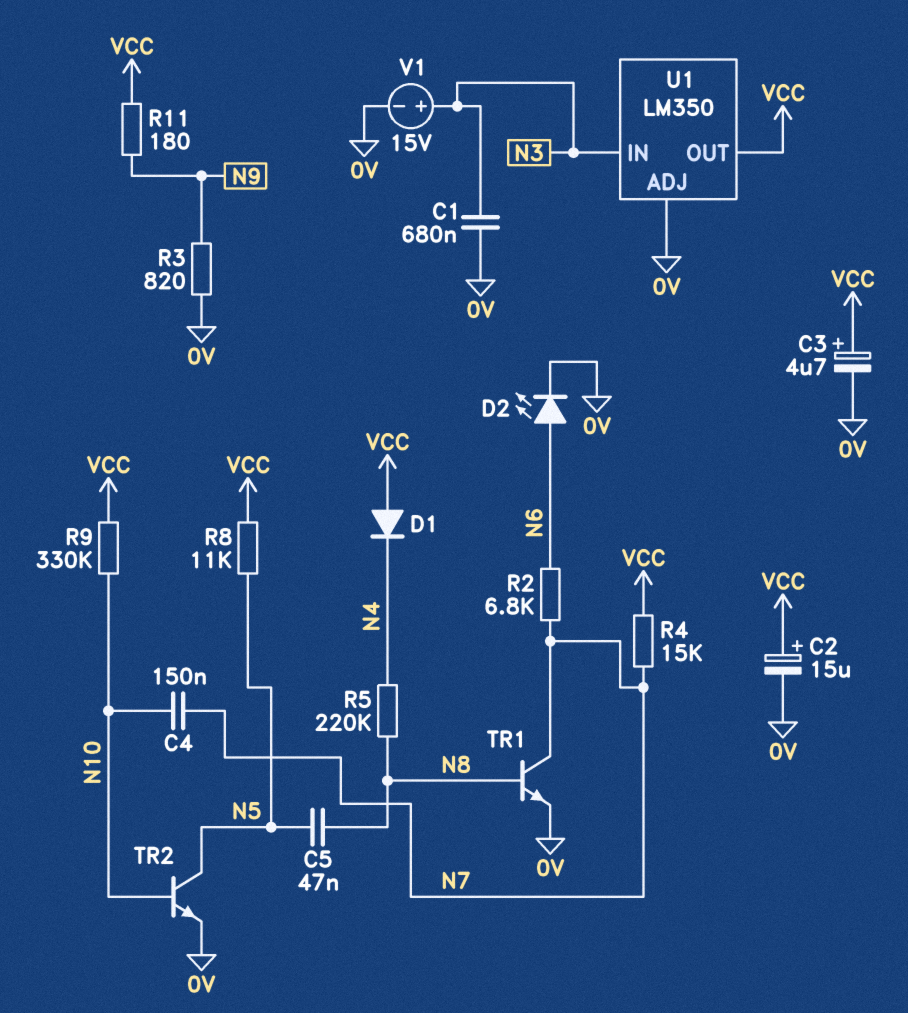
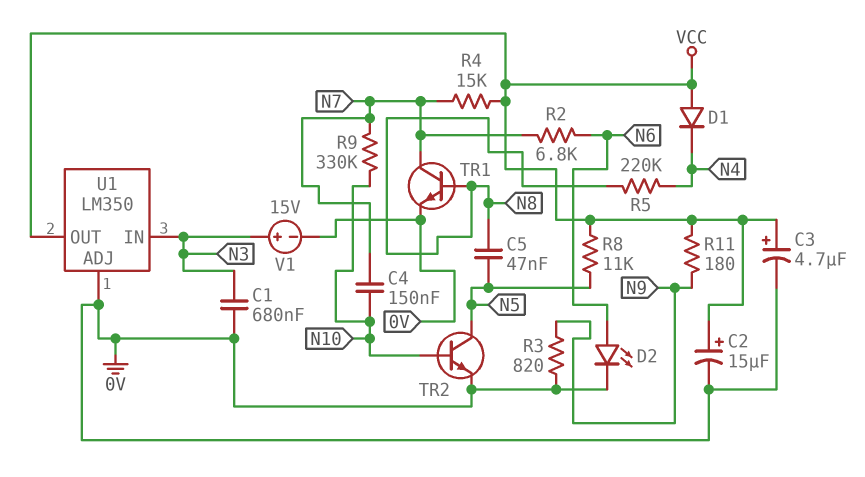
R9: 330k (N10, VCC) -> 330k (N7, N10)

